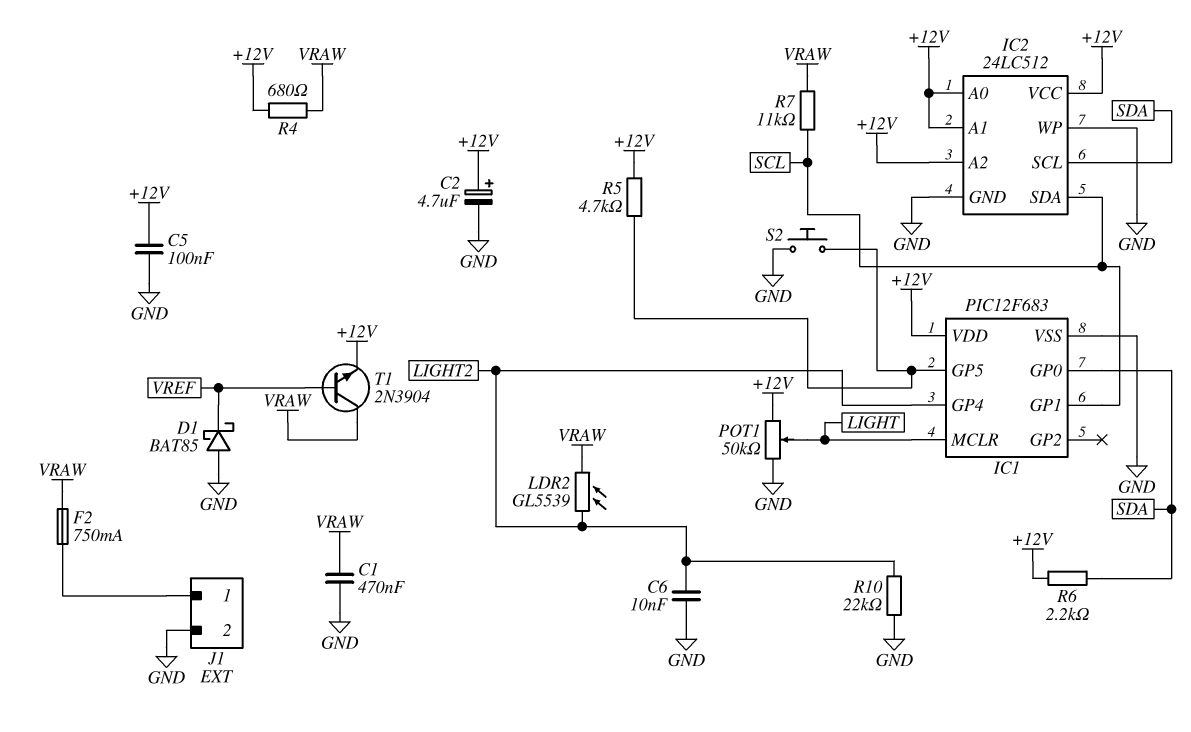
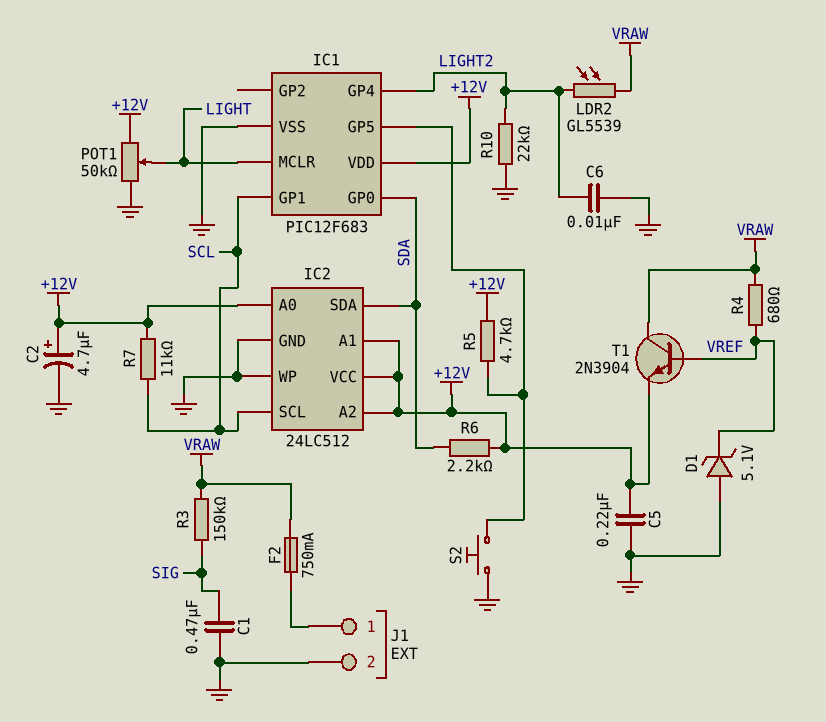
C1: 470nF (GND, VRAW) -> 470nF (GND, SIG)
C5: 100nF (+12V, GND) -> 220nF (+12V, GND)
D1: schottky BAT85 (A GND, K VREF) -> zener 5.1V (A GND, K VREF)
IC2 pin SCL: SDA -> SCL
IC2 pin SDA: SCL -> SDA
R3: none -> 150k (SIG, VRAW)
R4: 680 (+12V, VRAW) -> 680 (VRAW, VREF)
R7: 11k (SCL, VRAW) -> 11k (+12V, SCL)

